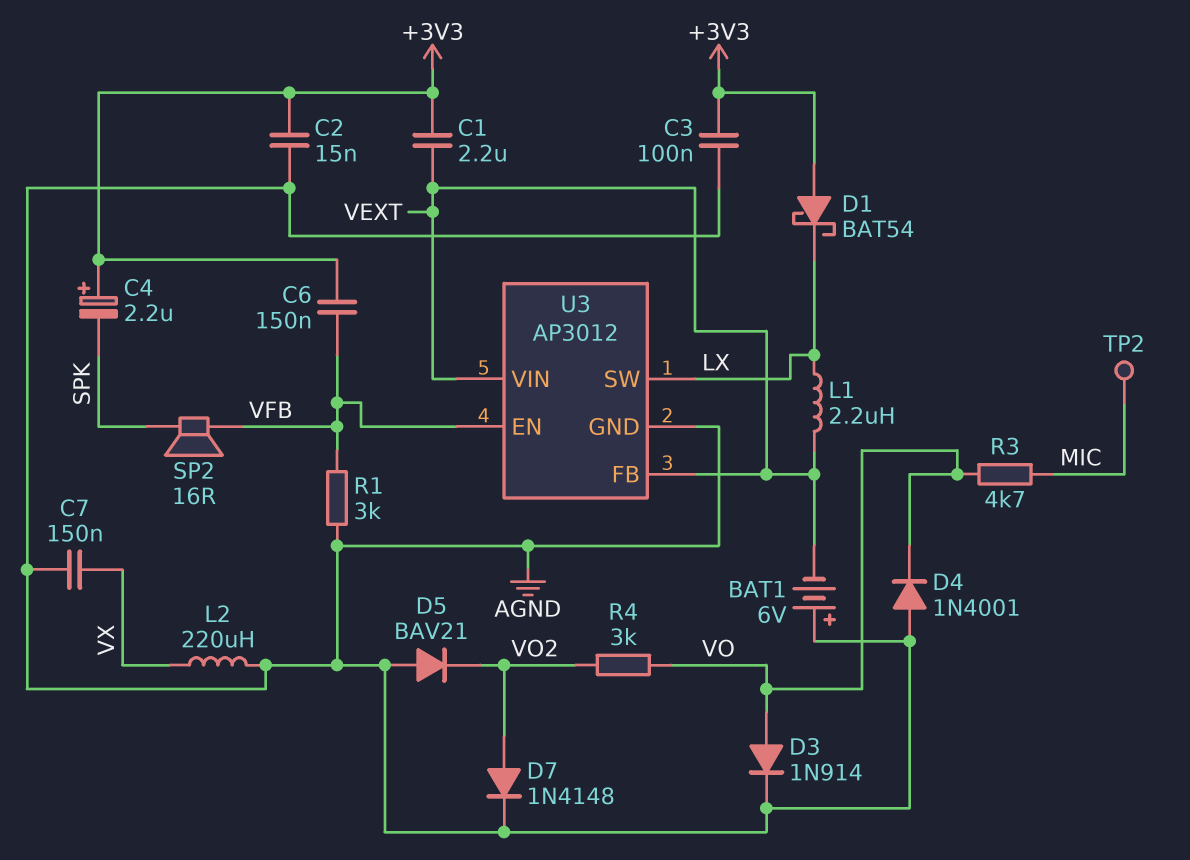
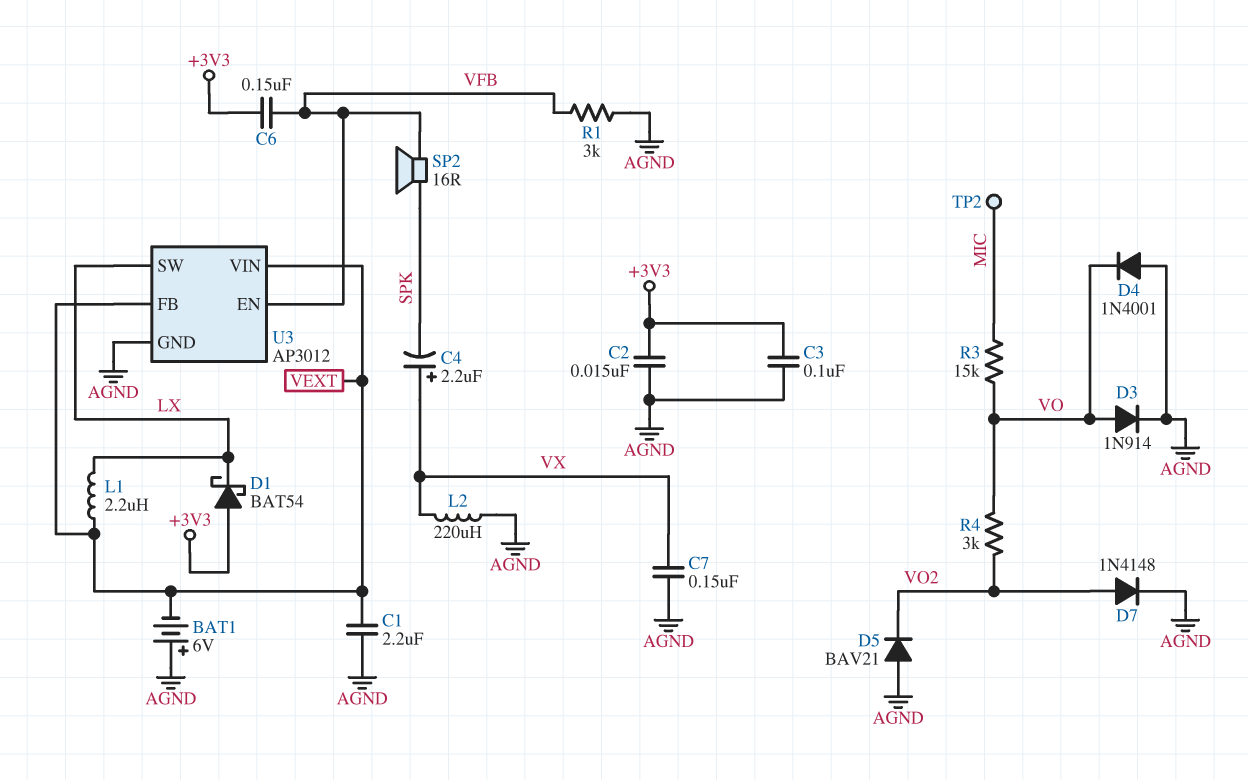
C1: 2.2uF (+3V3, VEXT) -> 2.2uF (AGND, VEXT)
C4: 2.2uF (plus +3V3, minus SPK) -> 2.2uF (plus VX, minus SPK)
R3: 4.7k (MIC, VO) -> 15k (MIC, VO)

